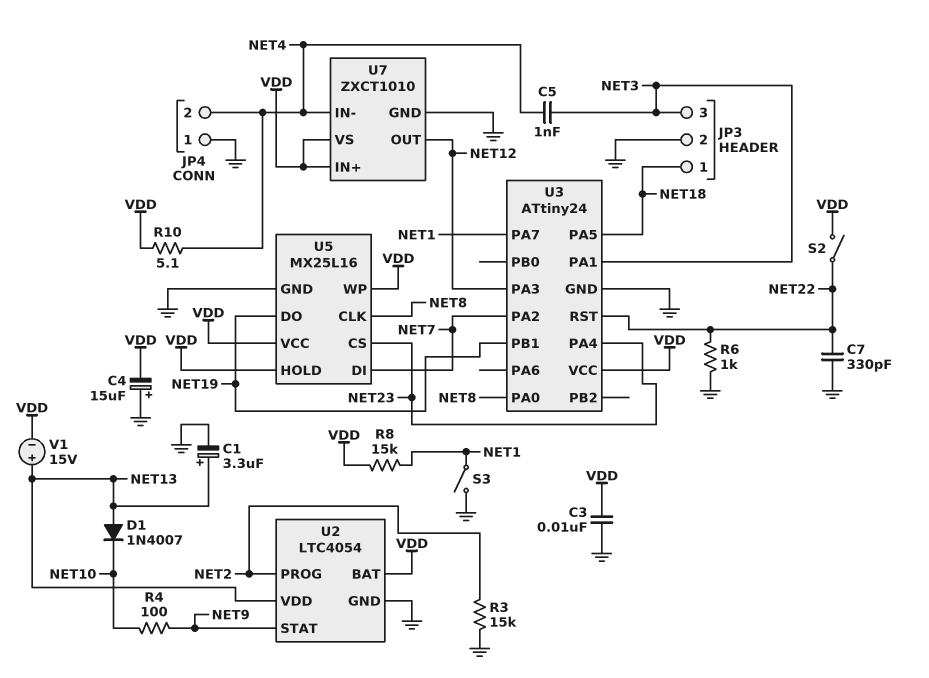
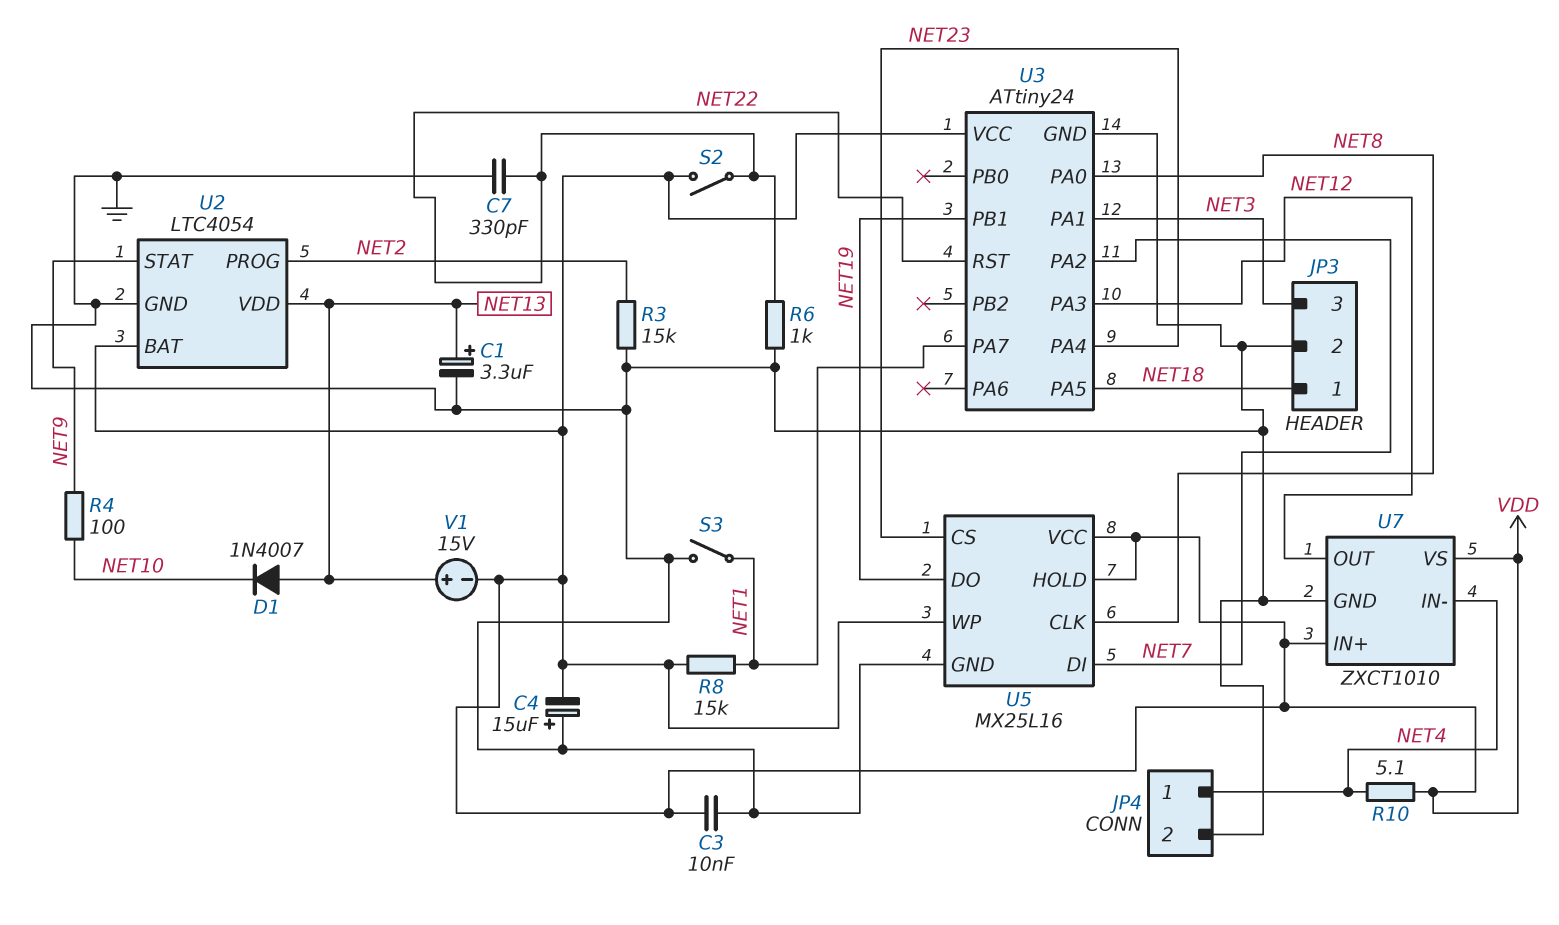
C5: 1nF (NET3, NET4) -> none
JP4 pin 1: GND -> NET4
JP4 pin 2: NET4 -> GND

